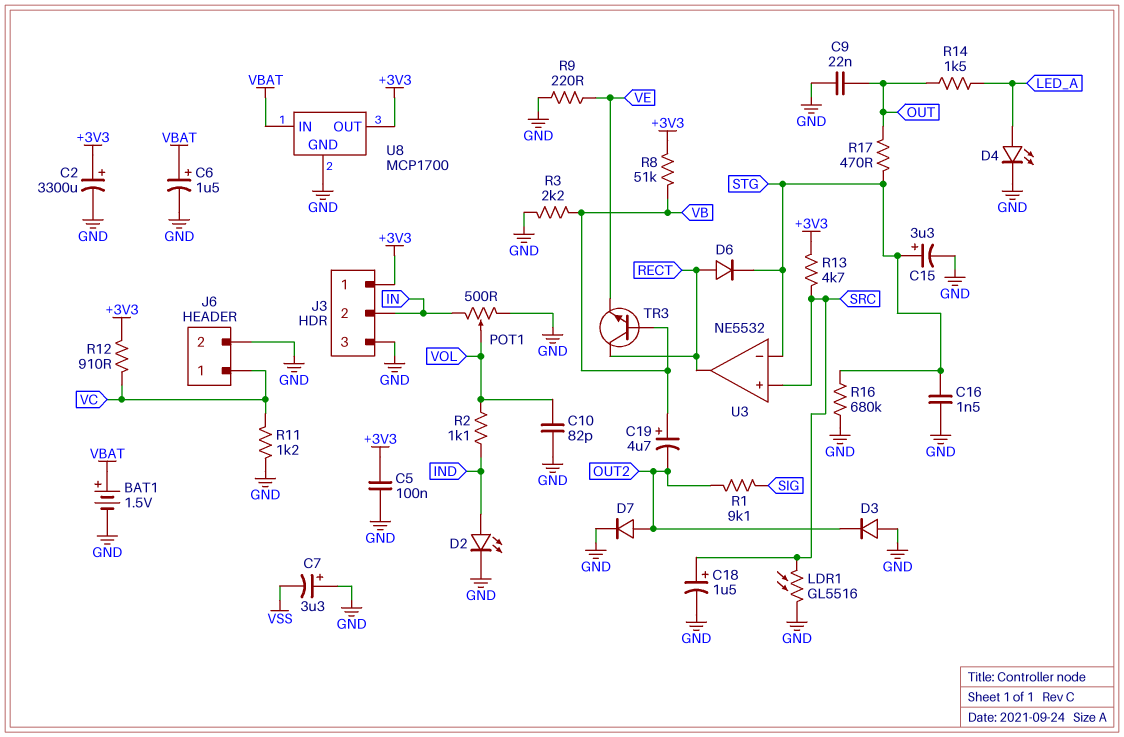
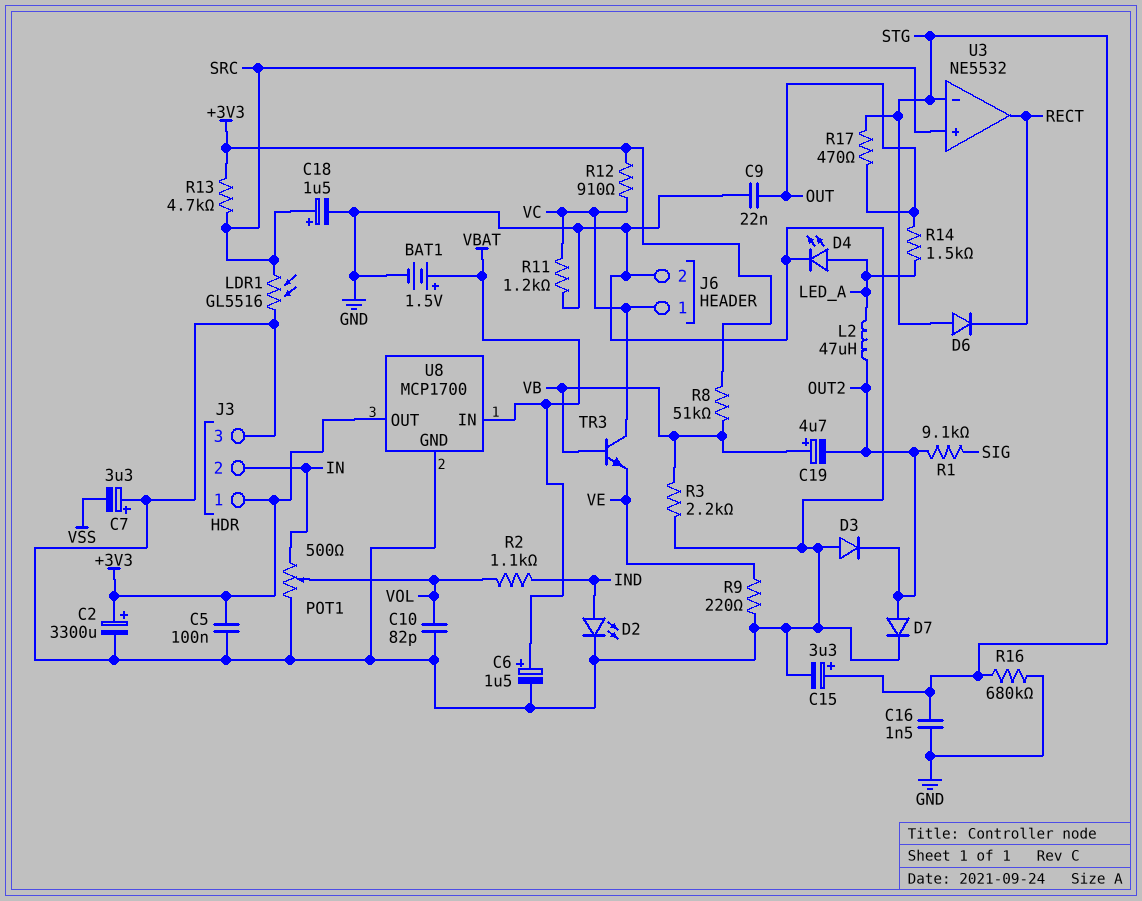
D6: diode (A RECT, K STG) -> diode (A STG, K RECT)
L2: none -> 47uH (LED_A, OUT2)
TR3: NPN (B VB, C RECT, E VE) -> NPN (B VB, C VC, E VE)

